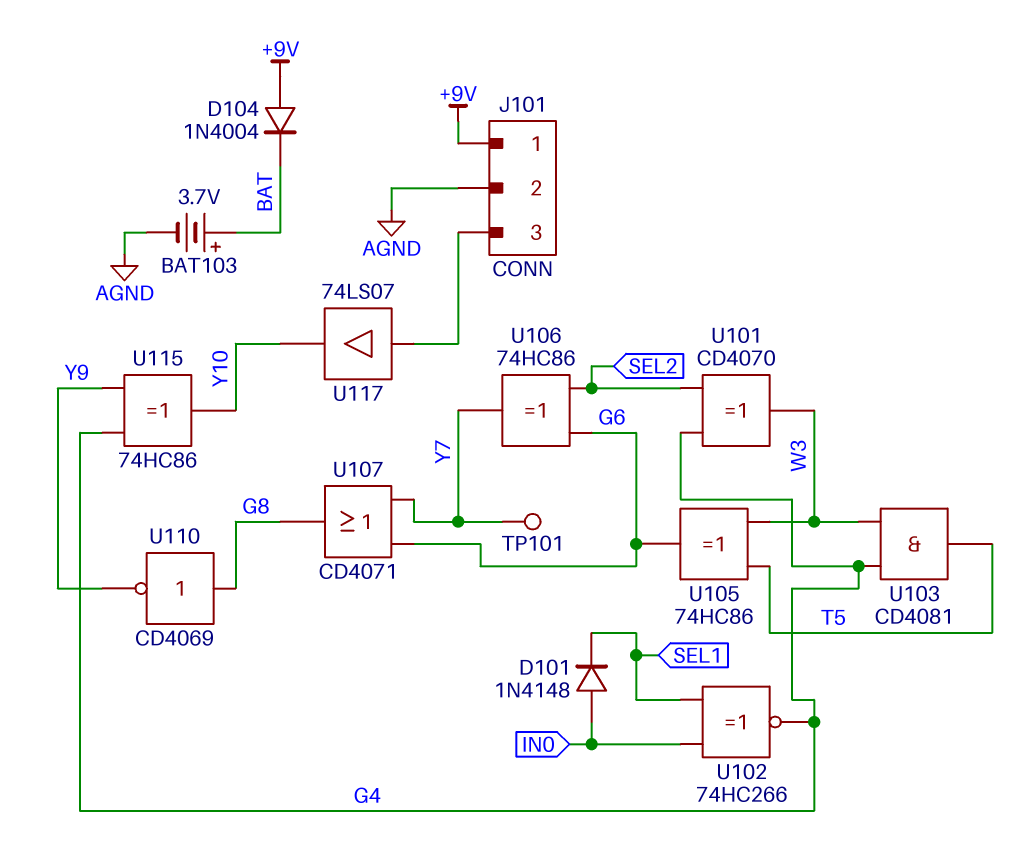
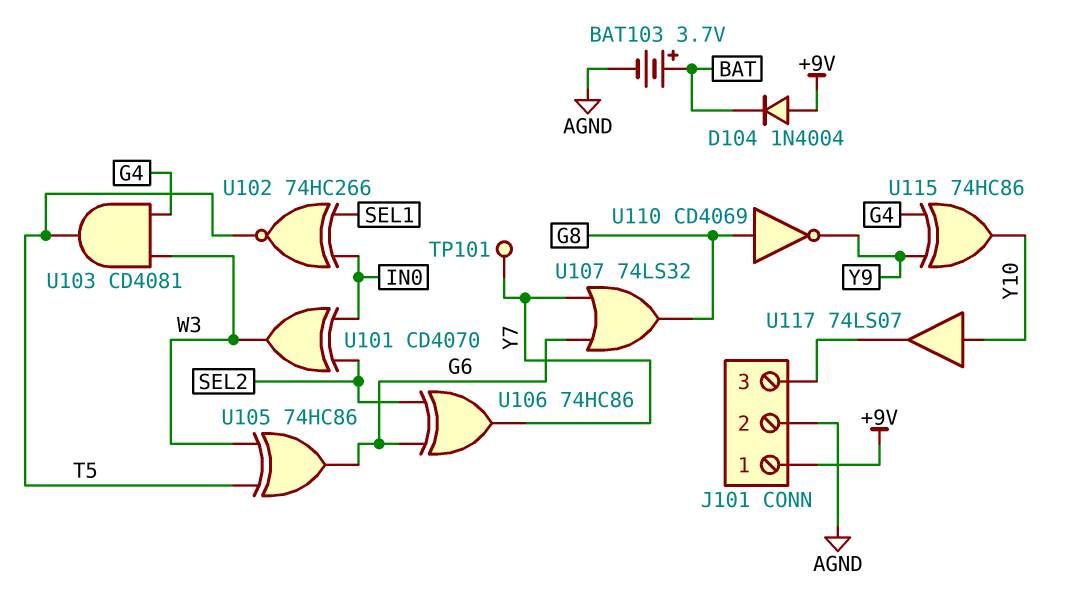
D101: diode 1N4148 (A IN0, K SEL1) -> none
U101: XOR CD4070 (in G4, in SEL2, out W3) -> XOR CD4070 (in IN0, in SEL2, out W3)
U102: XNOR 74HC266 (in IN0, in SEL1, out G4) -> XNOR 74HC266 (in IN0, in SEL1, out T5)
U107: OR CD4071 (in G6, in Y7, out G8) -> OR 74LS32 (in G6, in Y7, out G8)
U117: buffer 74LS07 (in J101/3, out Y10) -> buffer 74LS07 (in Y10, out J101/3)

